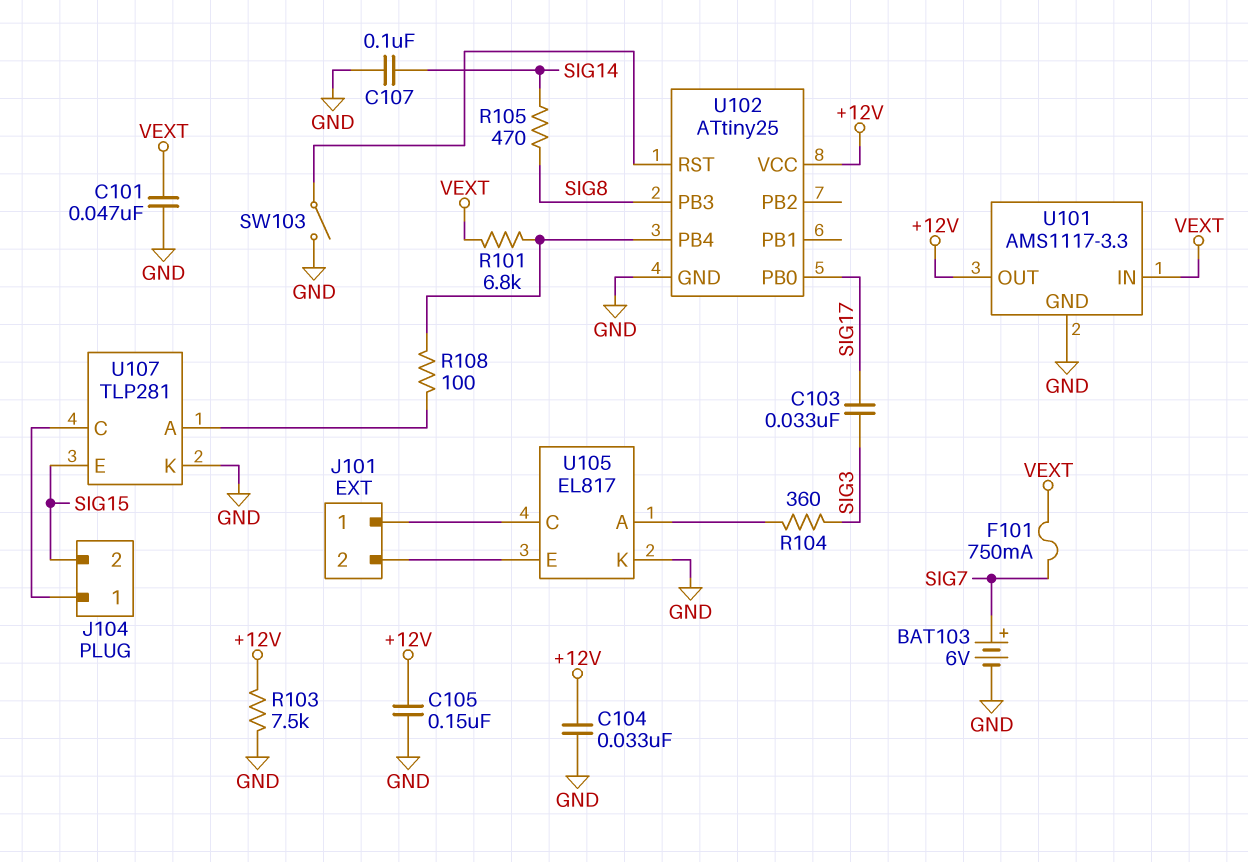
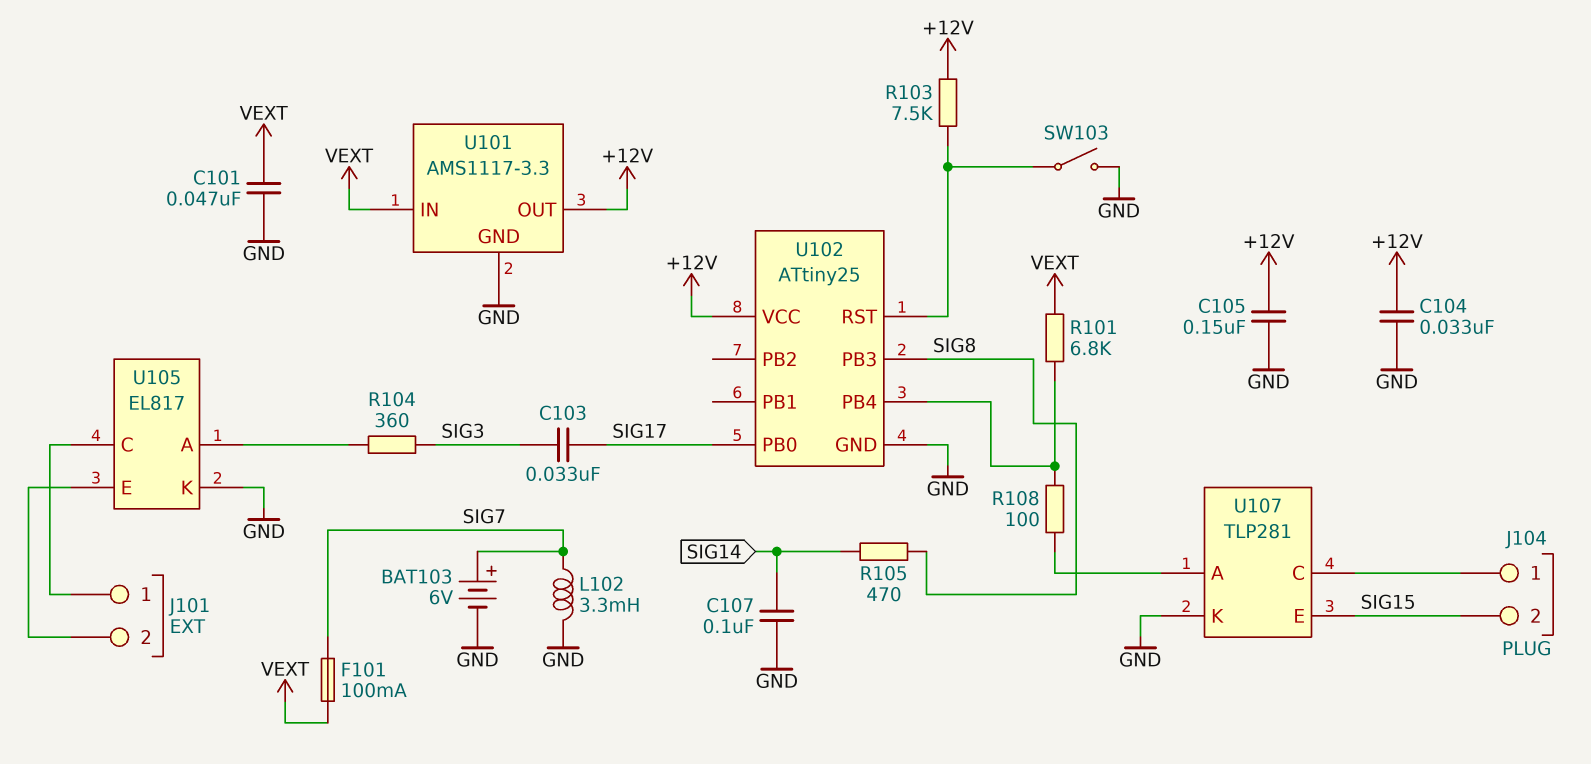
F101: 750mA (SIG7, VEXT) -> 100mA (SIG7, VEXT)
L102: none -> 3.3mH (GND, SIG7)
R103: 7.5k (+12V, GND) -> 7.5k (+12V, U102/RST)

